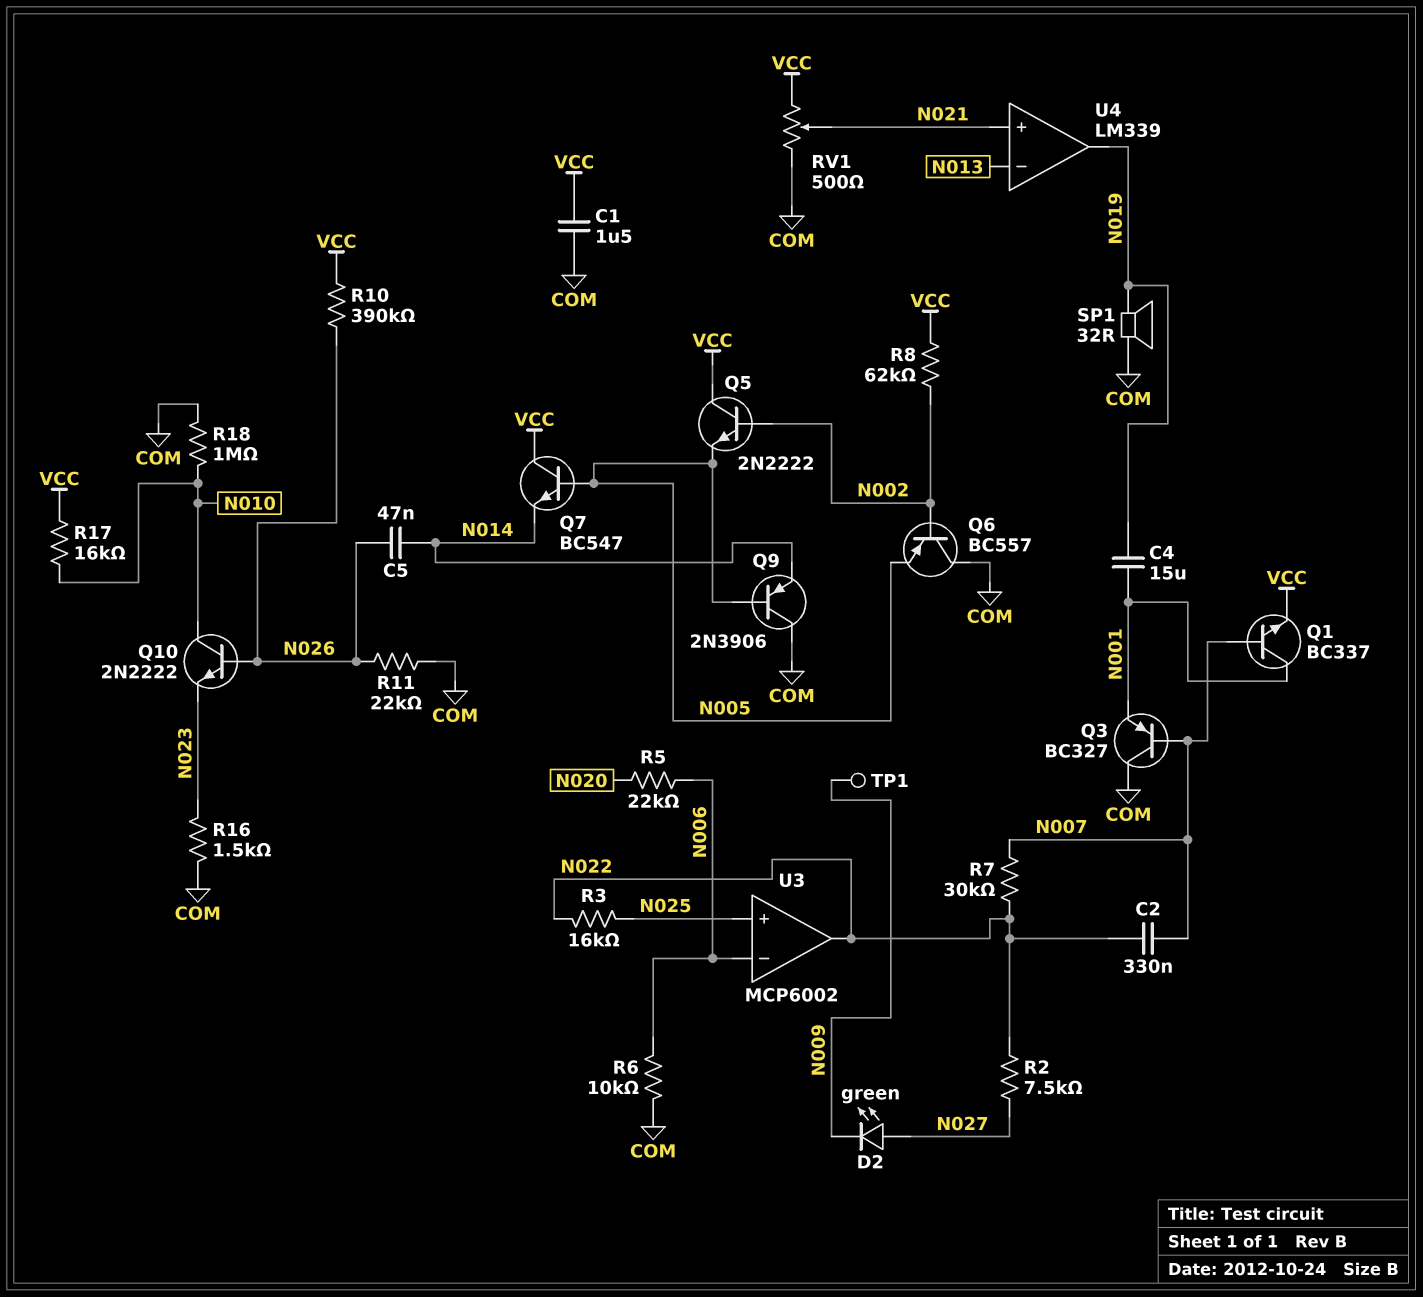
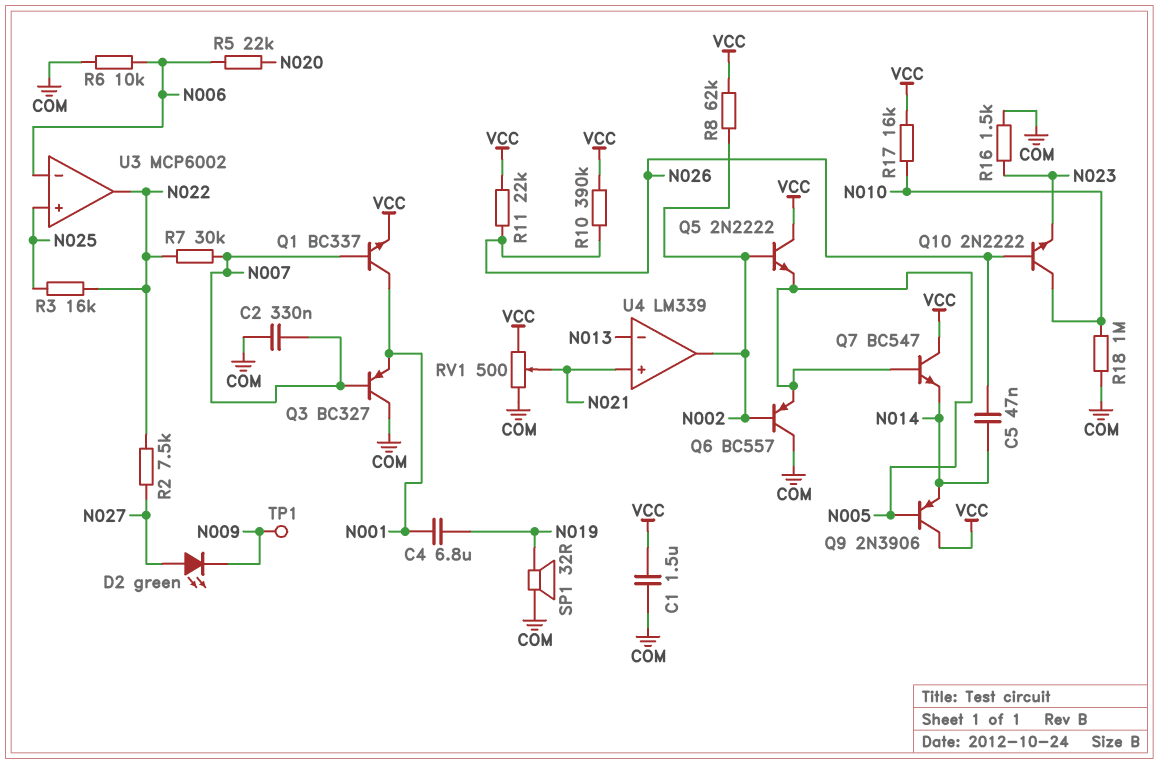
C2: 330nF (N007, N022) -> 330nF (COM, N007)
C4: 15uF (N001, N019) -> 6.8uF (N001, N019)
Q9: PNP 2N3906 (B N005, C COM, E N014) -> PNP 2N3906 (B N005, C VCC, E N014)
R11: 22k (COM, N026) -> 22k (N026, VCC)
U4 pin out: N019 -> N002

